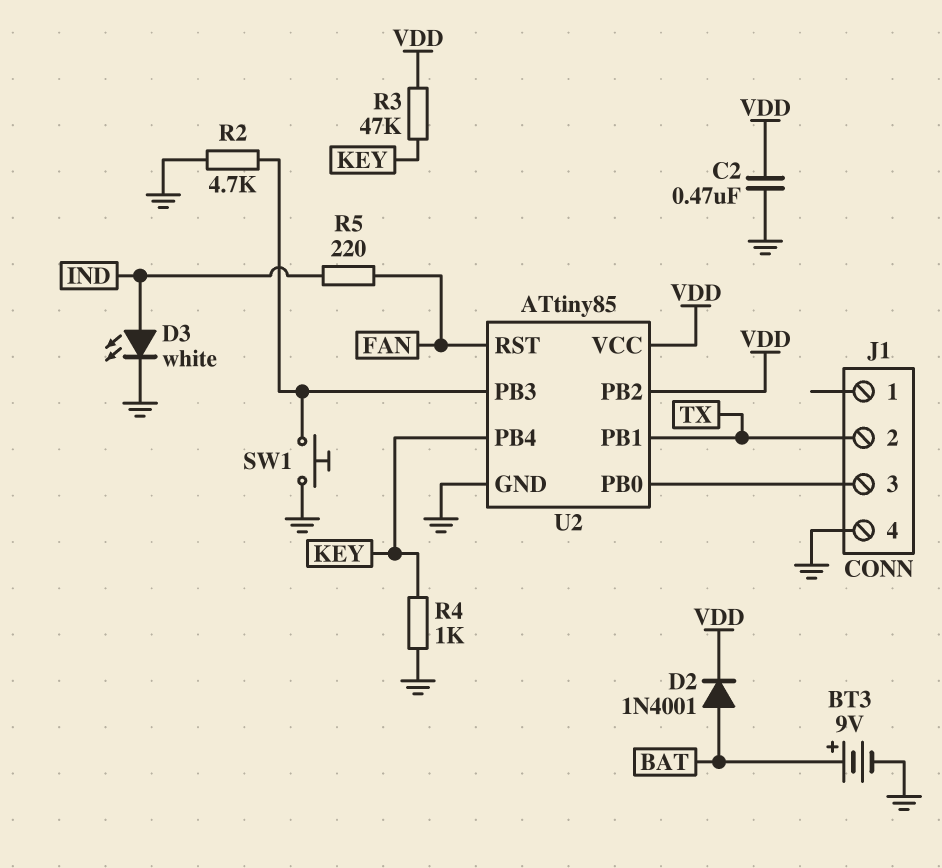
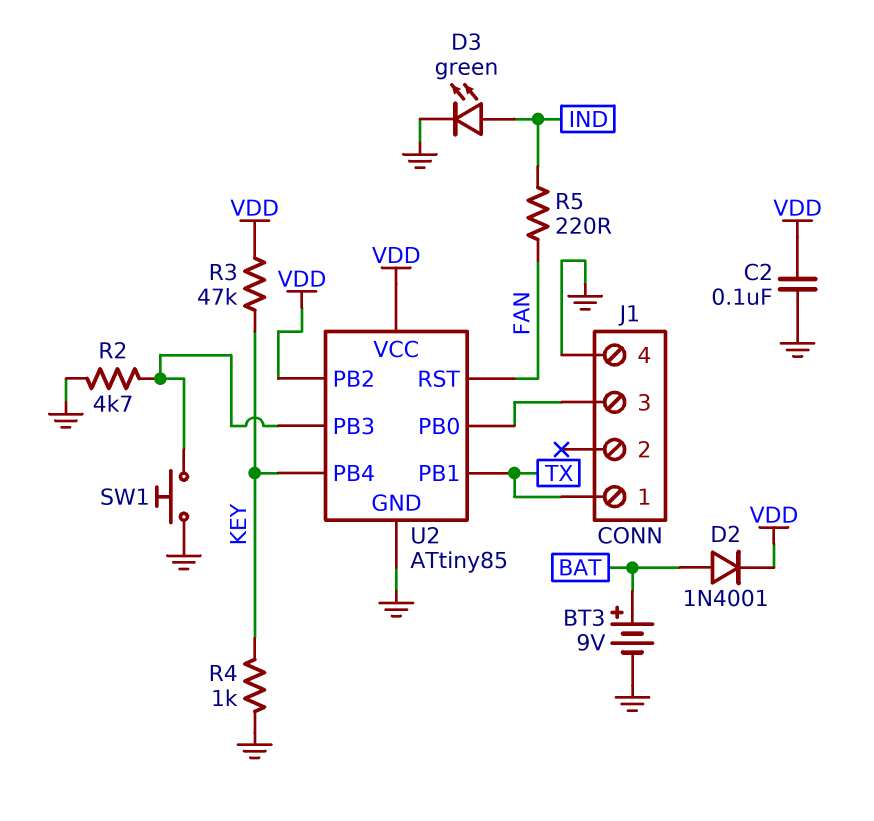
C2: 470nF (GND, VDD) -> 100nF (GND, VDD)
D3: LED white (A IND, K GND) -> LED green (A IND, K GND)
J1 pin 1: none -> TX
J1 pin 2: TX -> none

